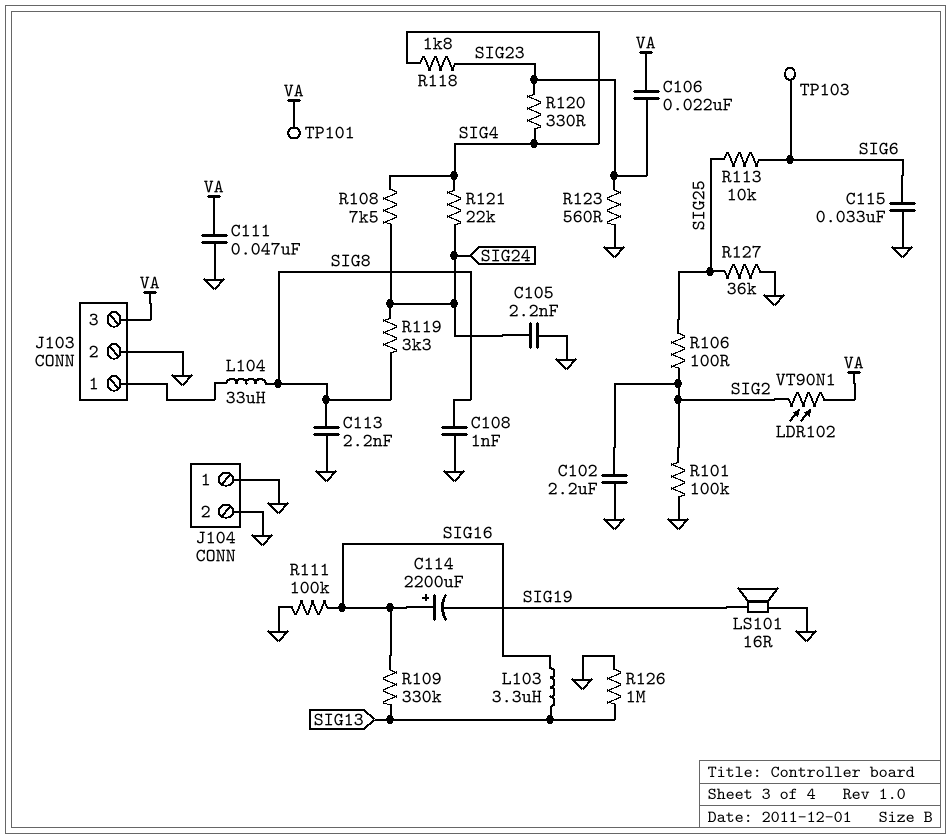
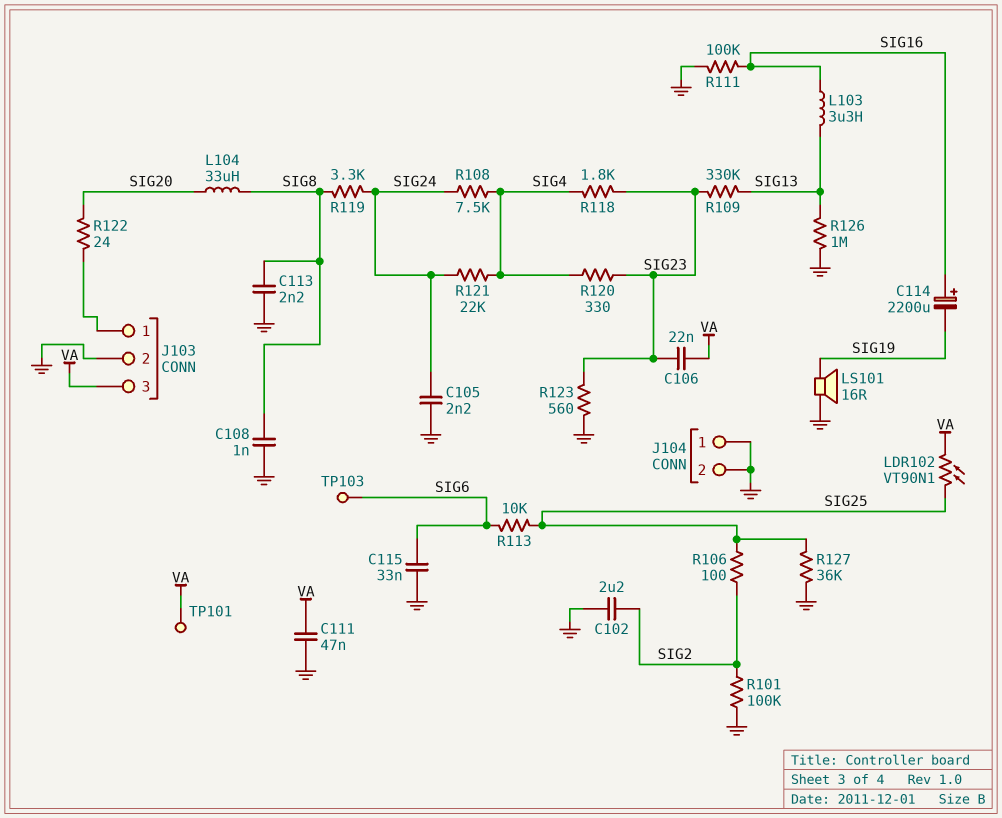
L104: 33uH (J103/1, SIG8) -> 33uH (SIG8, SIG20)
LDR102: VT90N1 (SIG2, VA) -> VT90N1 (SIG25, VA)
R109: 330k (SIG13, SIG16) -> 330k (SIG13, SIG23)
R122: none -> 24 (J103/1, SIG20)

